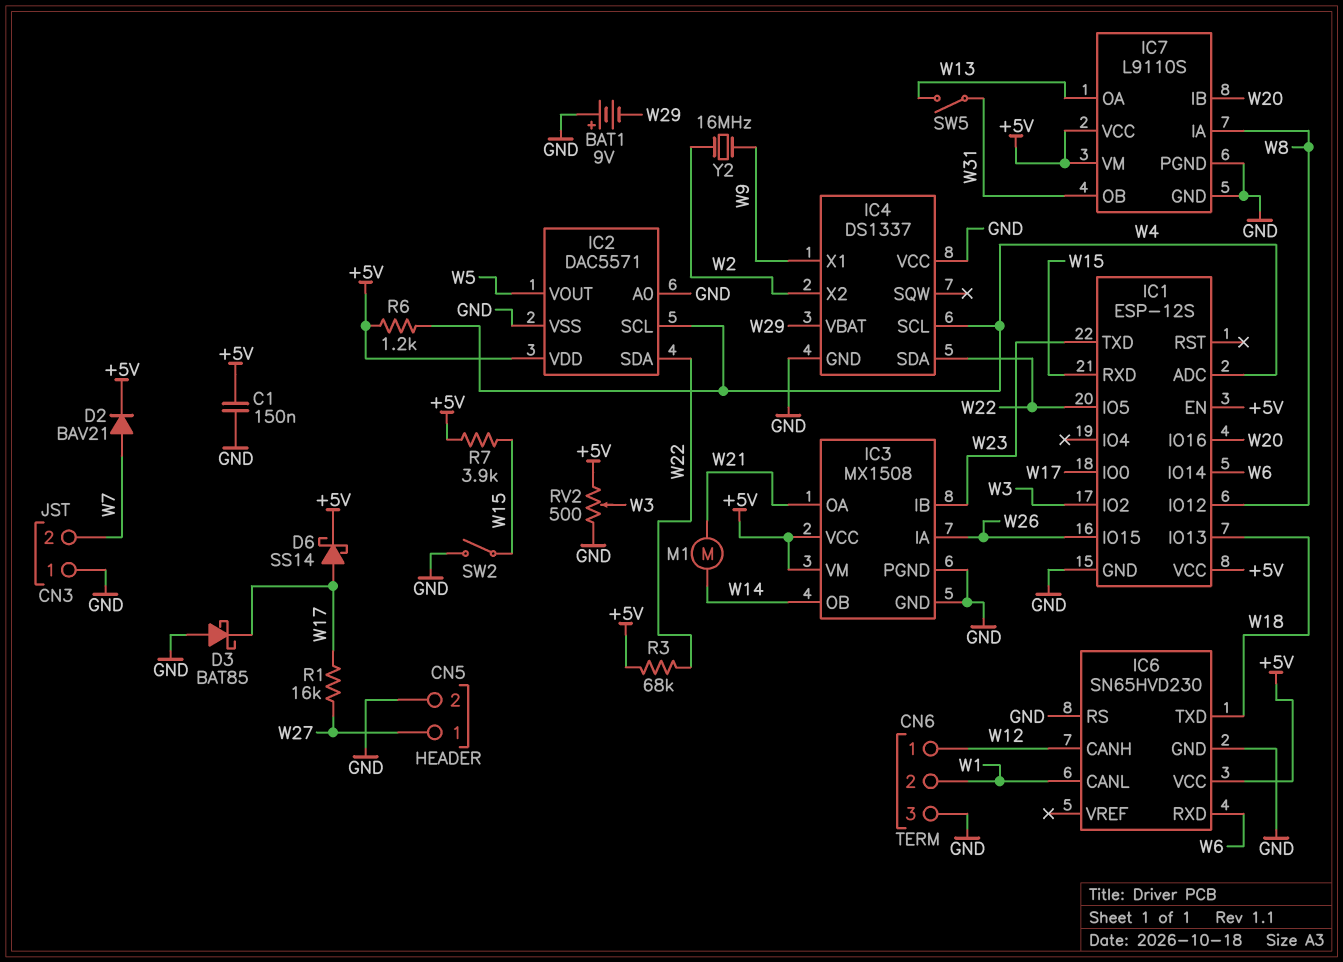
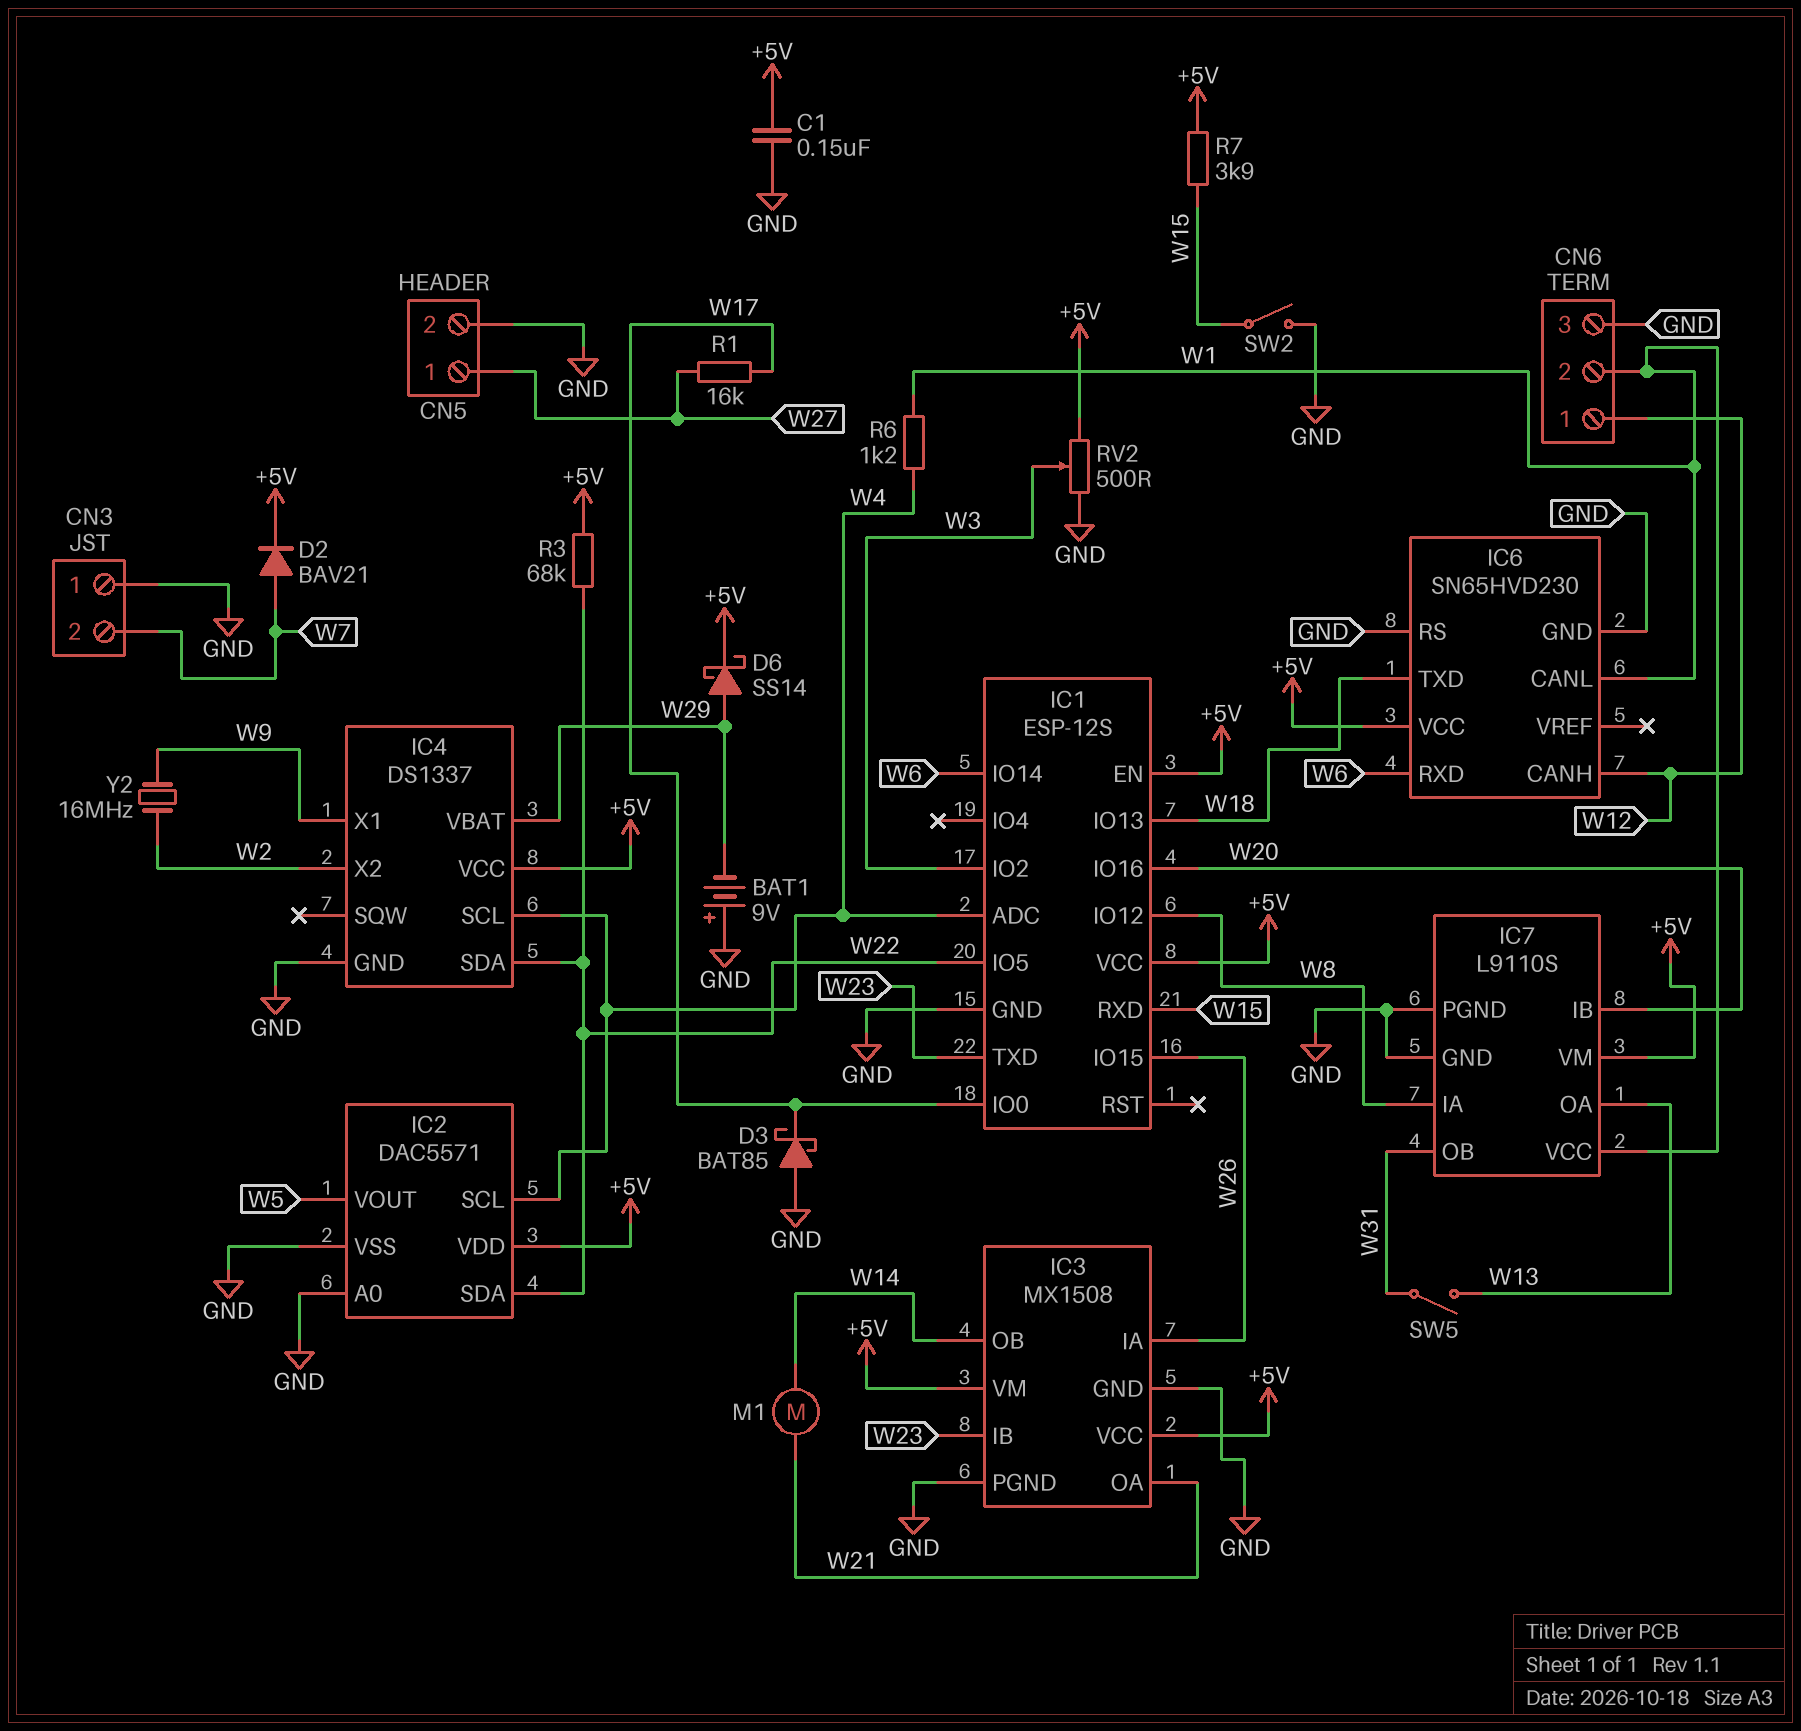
D6: schottky SS14 (A W17, K +5V) -> schottky SS14 (A W29, K +5V)
IC4 pin VCC: GND -> +5V
IC7 pin VCC: +5V -> W1
R6: 1.2k (+5V, W4) -> 1.2k (W1, W4)

